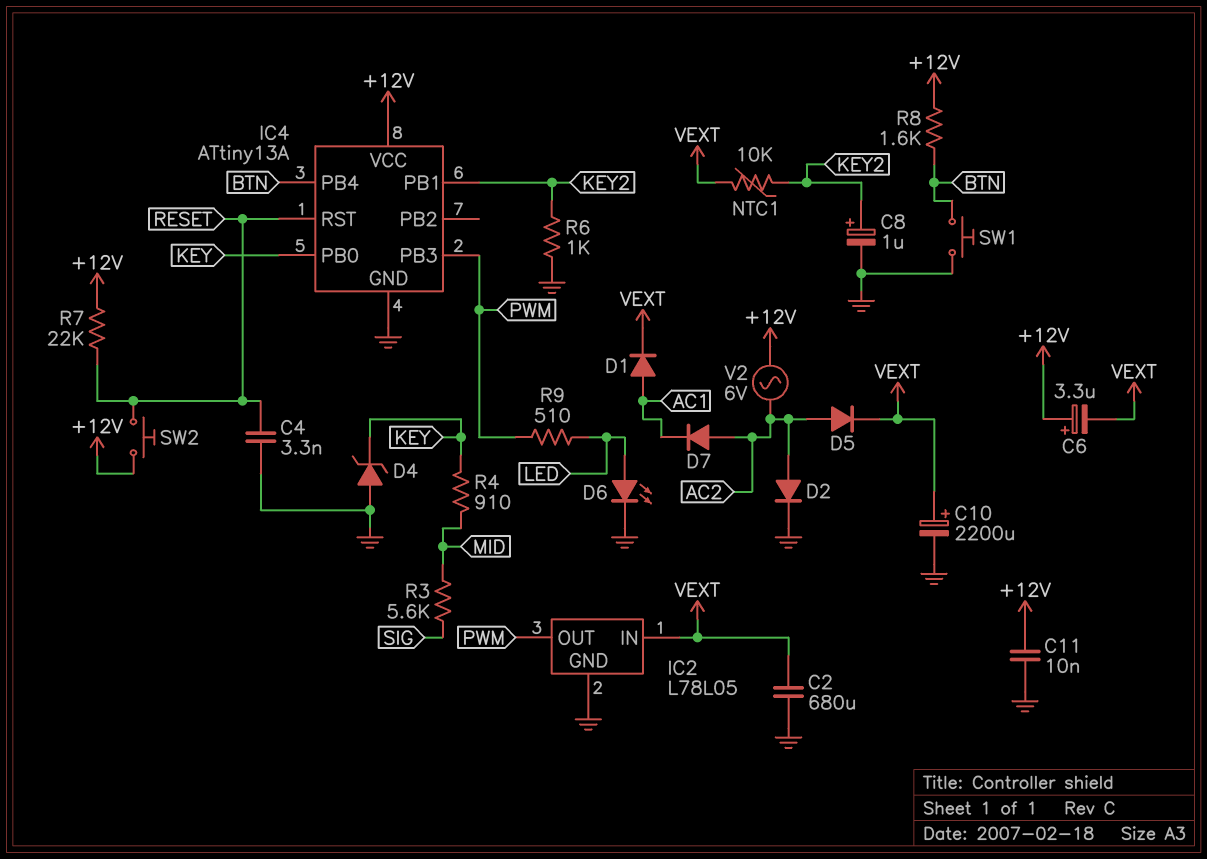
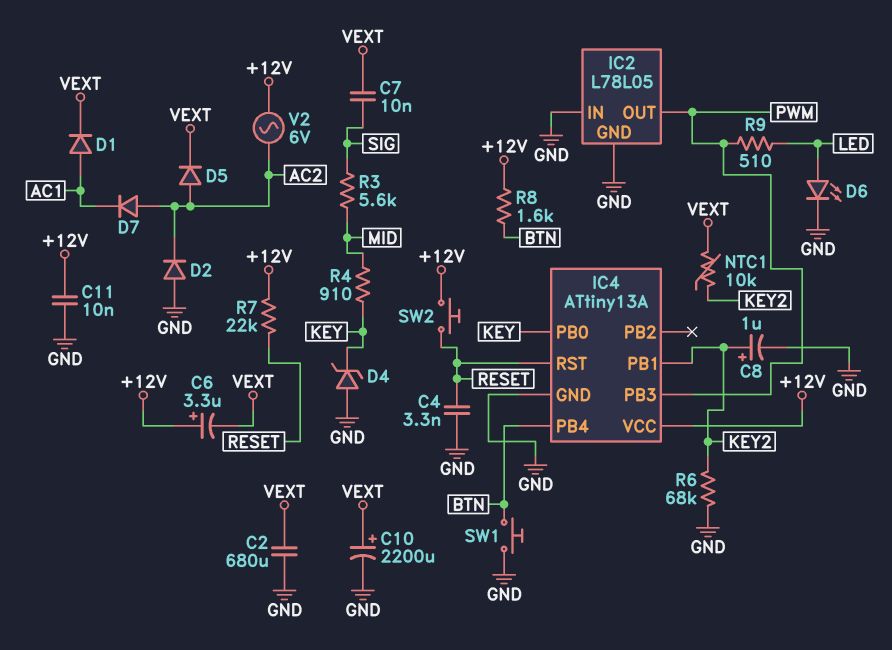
C7: none -> 10nF (SIG, VEXT)
D2: diode (A AC2, K GND) -> diode (A GND, K AC2)
IC2 pin IN: VEXT -> GND
R6: 1k (GND, KEY2) -> 68k (GND, KEY2)

